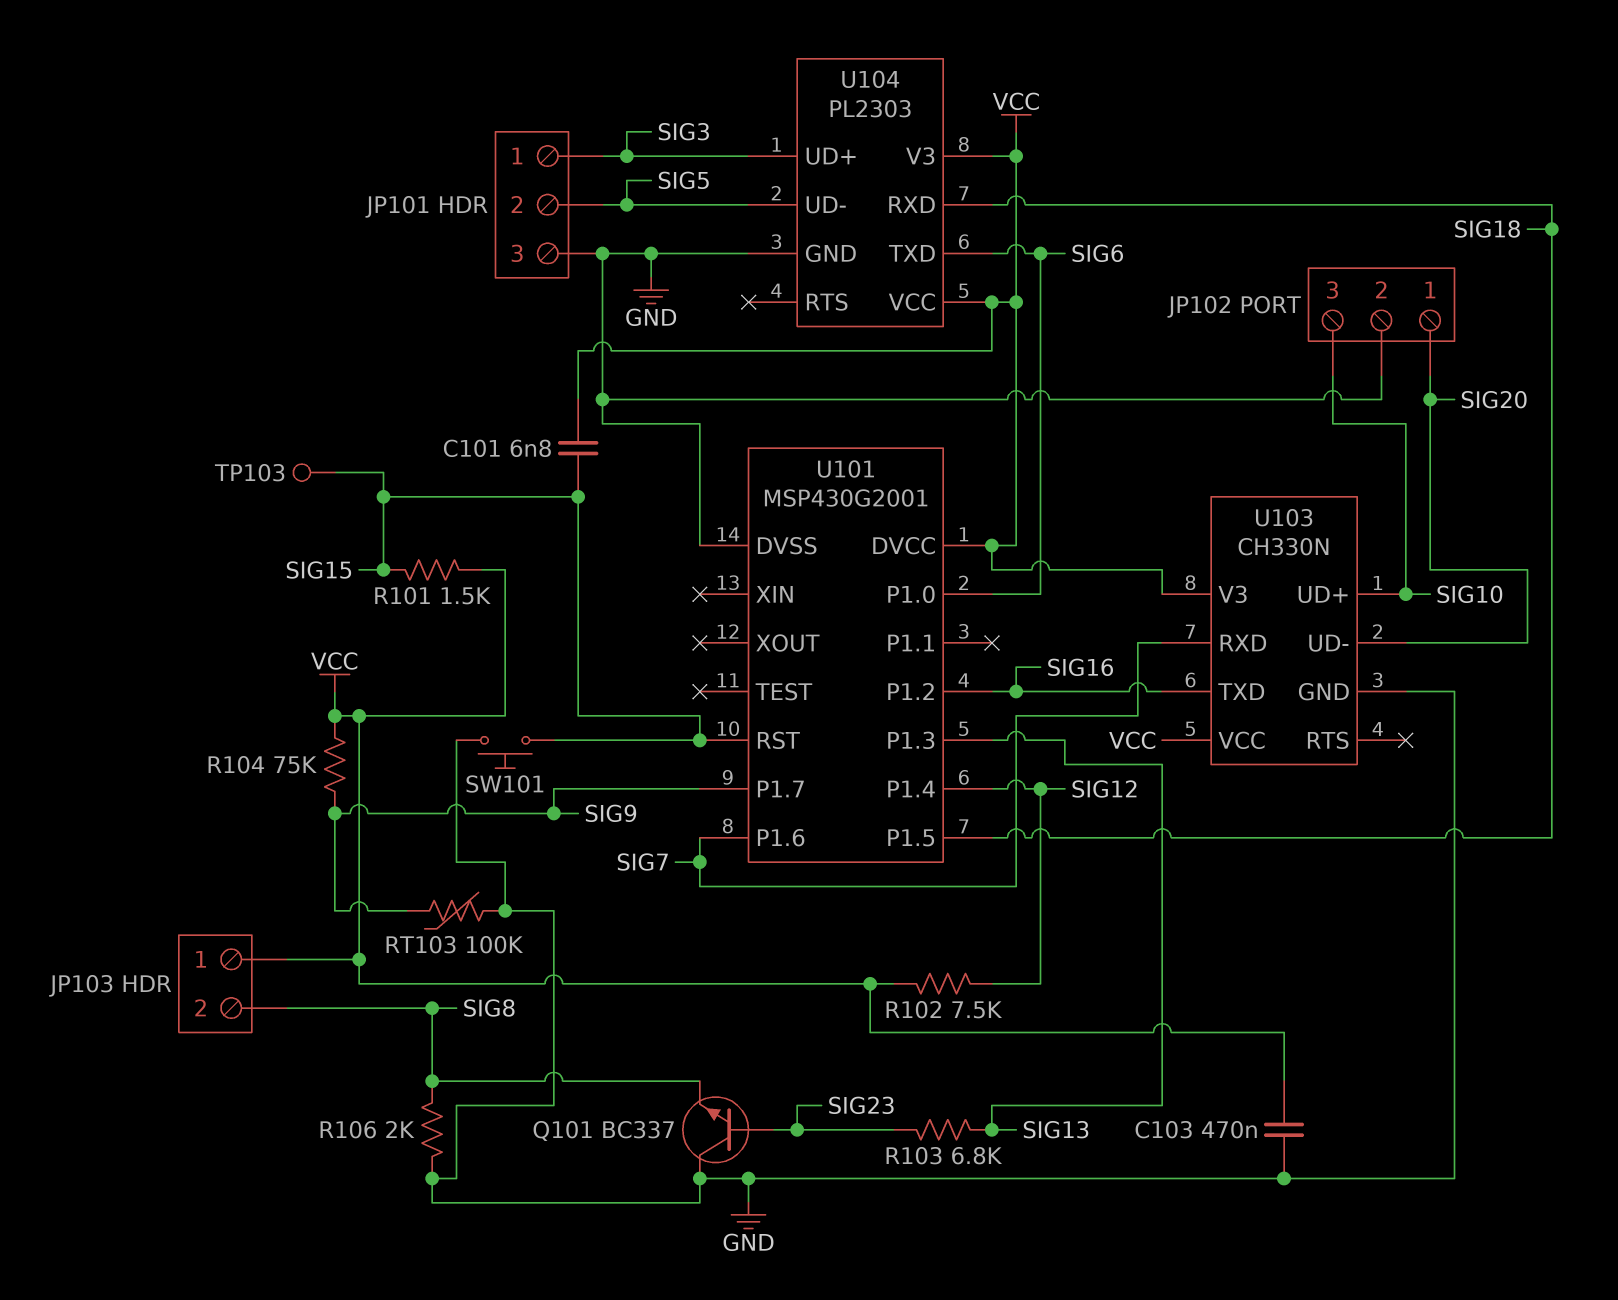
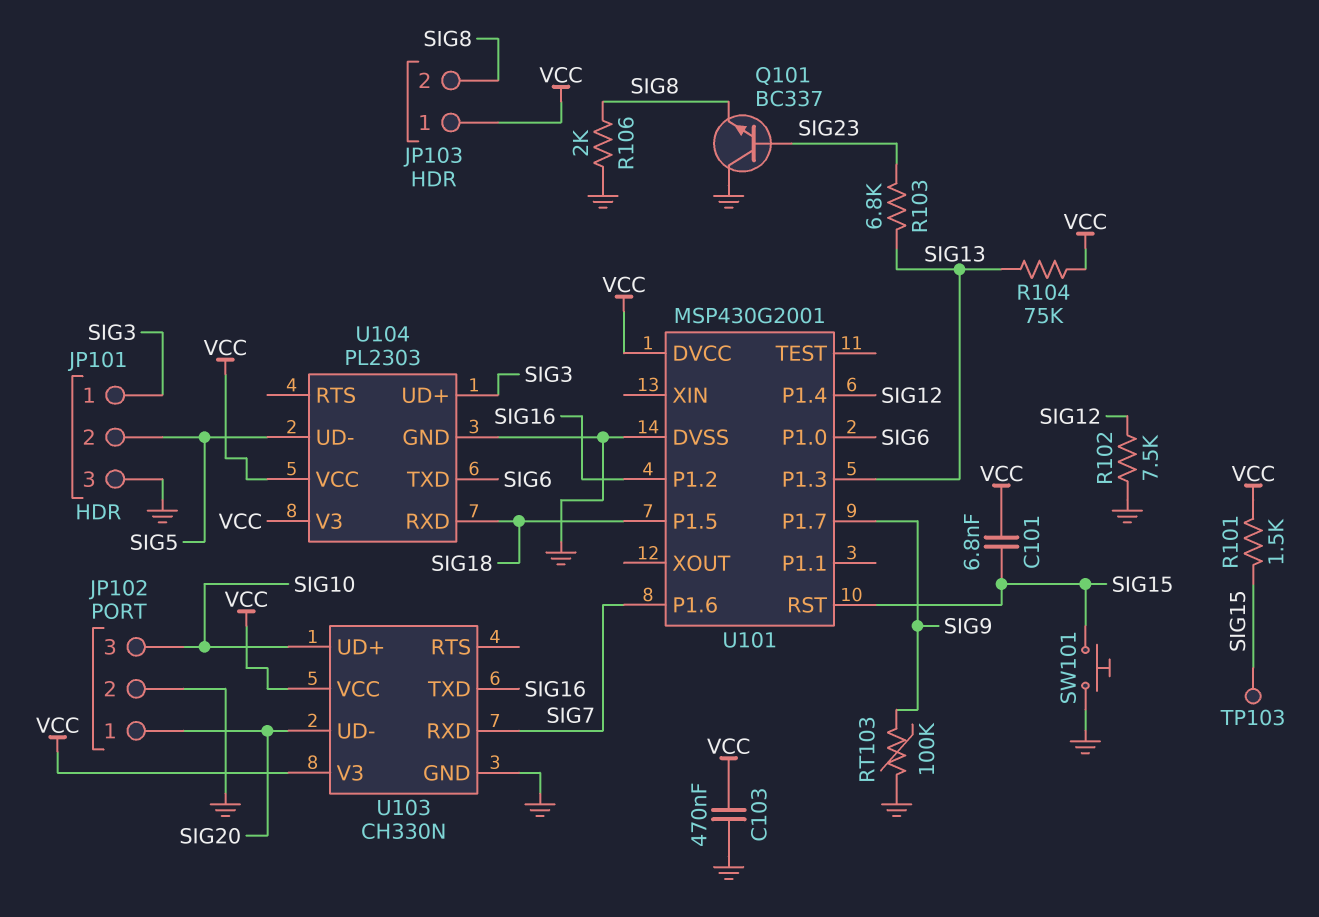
R102: 7.5k (SIG12, VCC) -> 7.5k (GND, SIG12)
R104: 75k (SIG9, VCC) -> 75k (SIG13, VCC)

